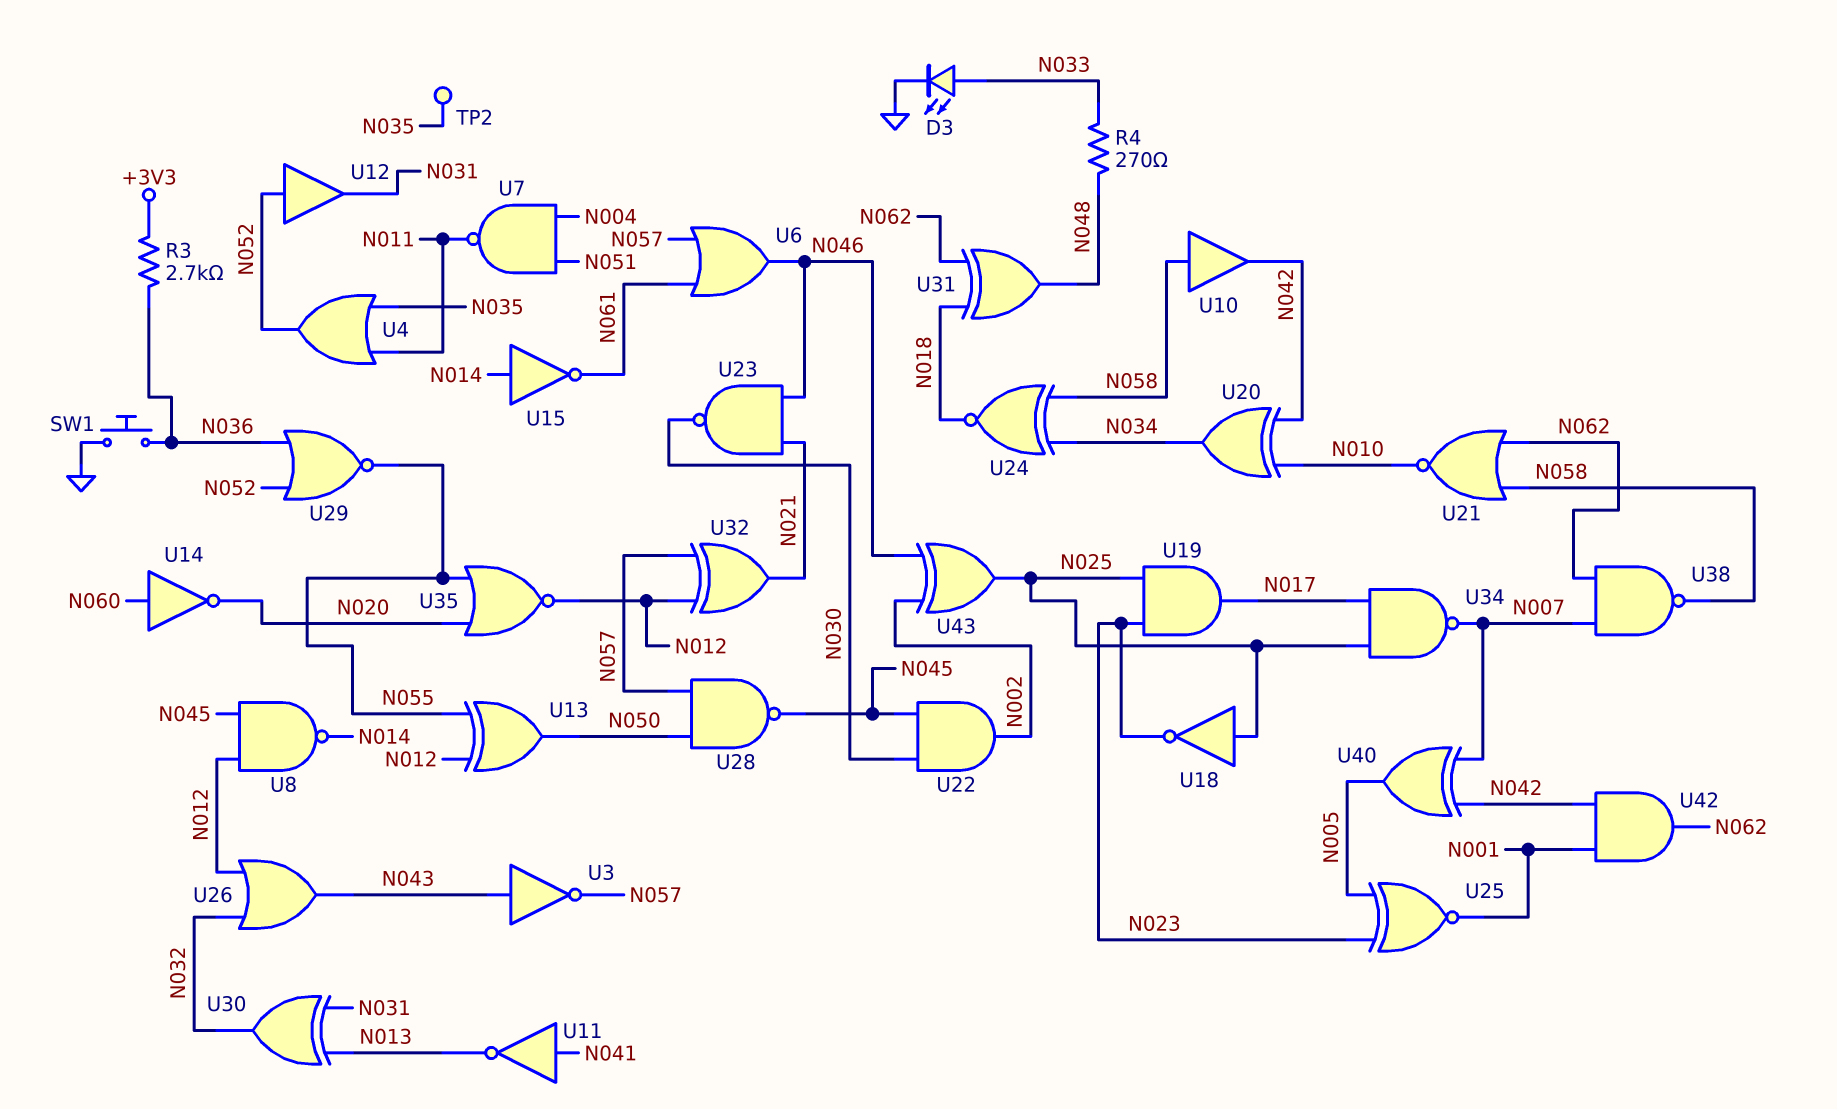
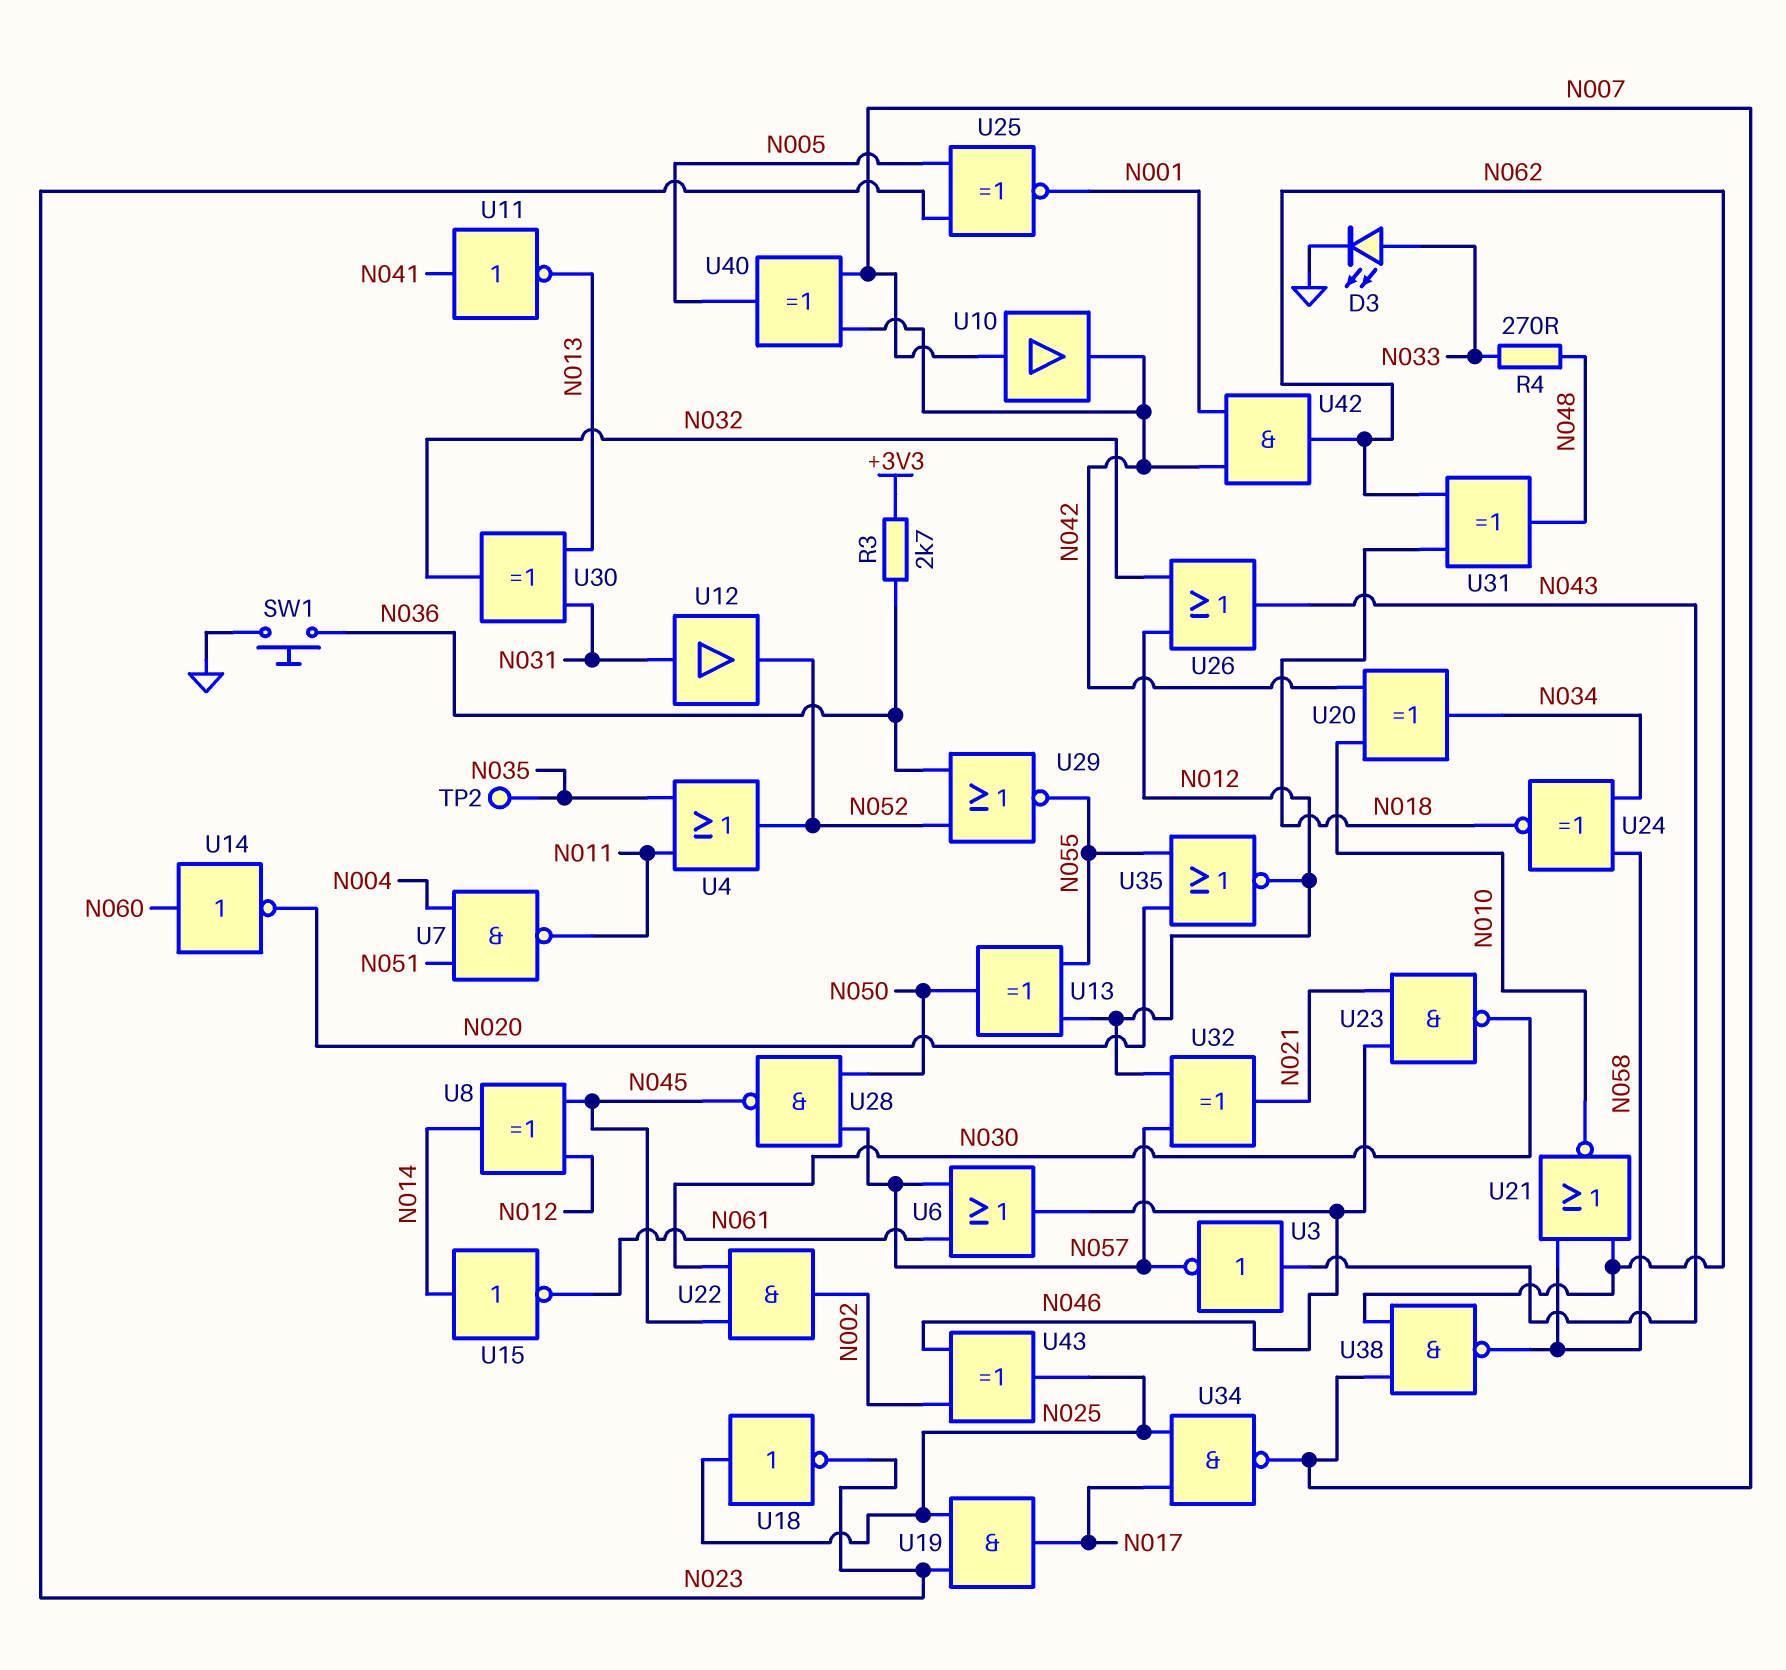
U8: NAND (in N012, in N045, out N014) -> XOR (in N012, in N045, out N014)
U10: buffer (in N058, out N042) -> buffer (in N007, out N042)
U12: buffer (in N052, out N031) -> buffer (in N031, out N052)

